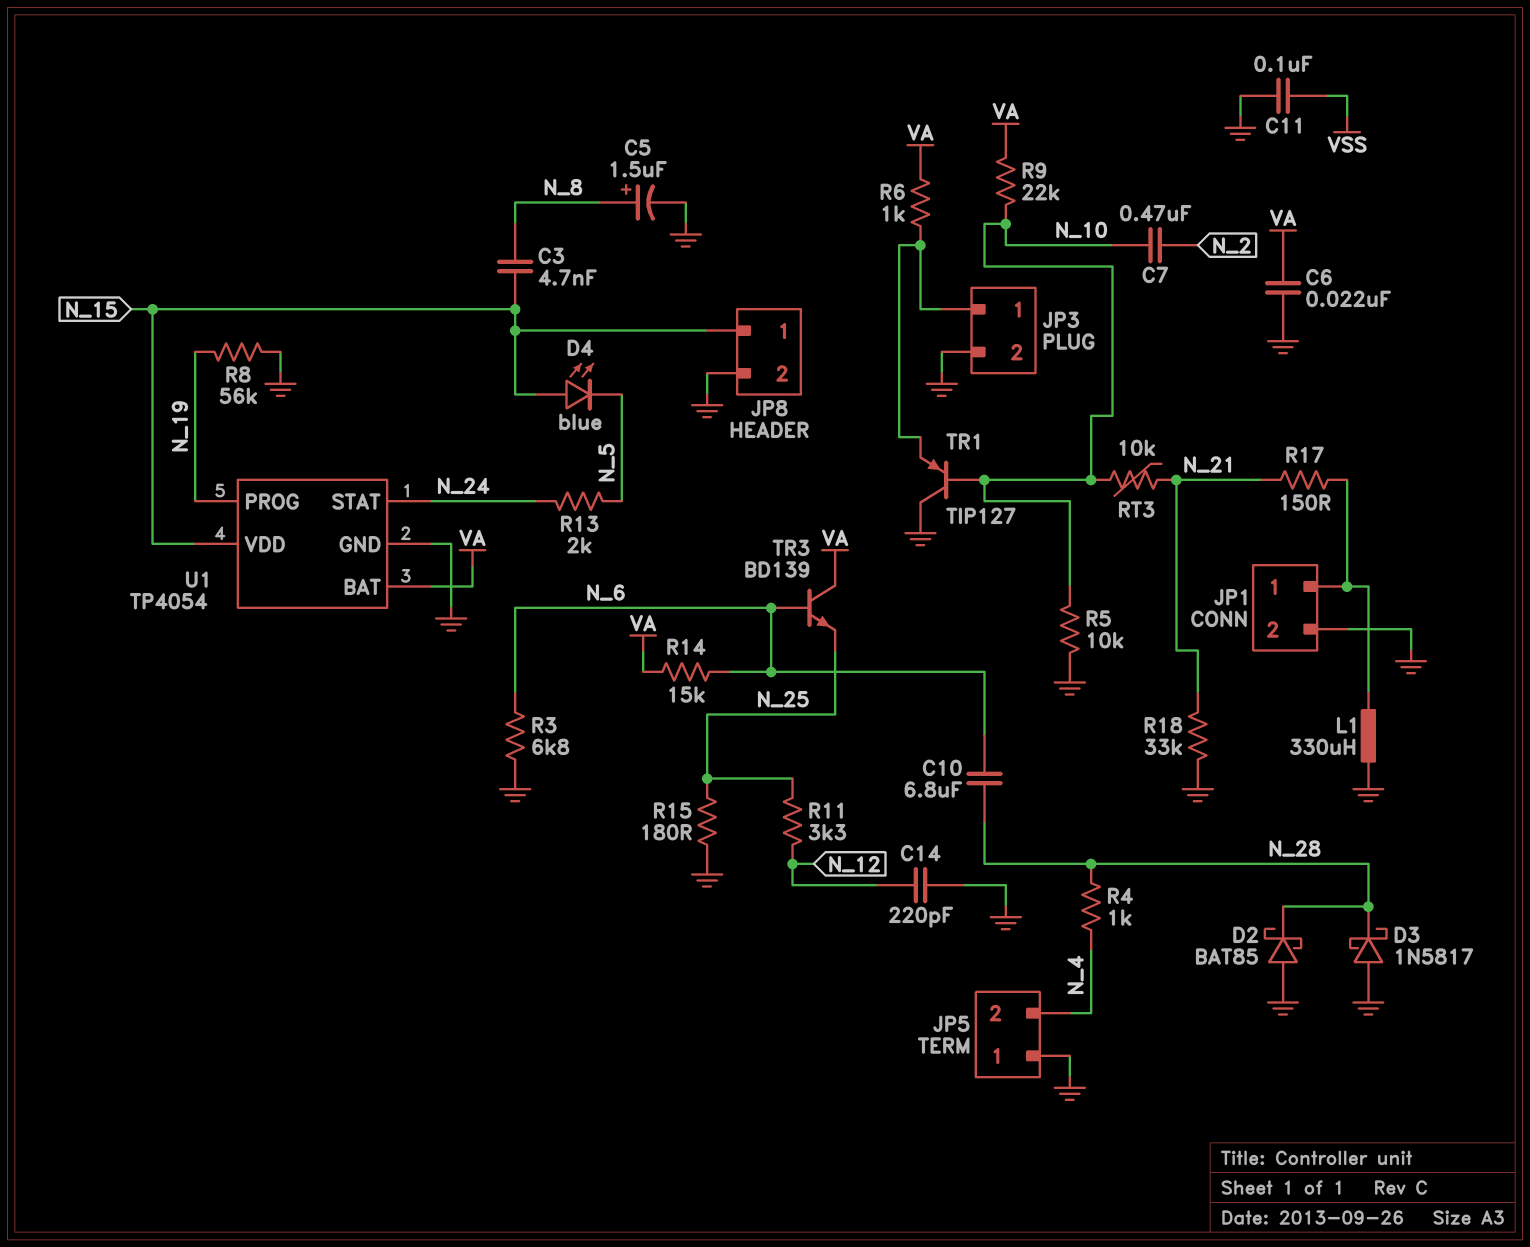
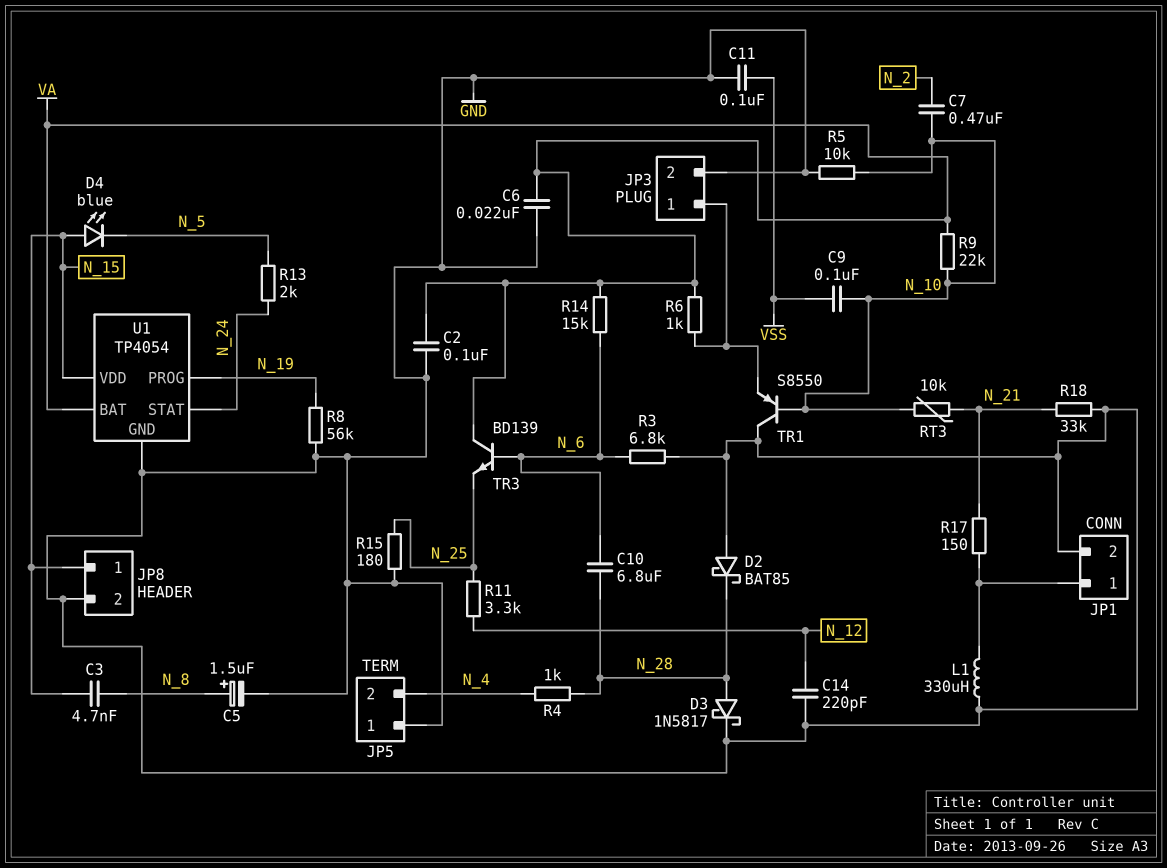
C2: none -> 100nF (GND, VA)
C9: none -> 100nF (N_10, VSS)
D3: schottky 1N5817 (A GND, K N_28) -> schottky 1N5817 (A N_28, K GND)
TR1: PNP TIP127 (B N_10, C GND, E JP3/1) -> PNP S8550 (B N_10, C GND, E JP3/1)

